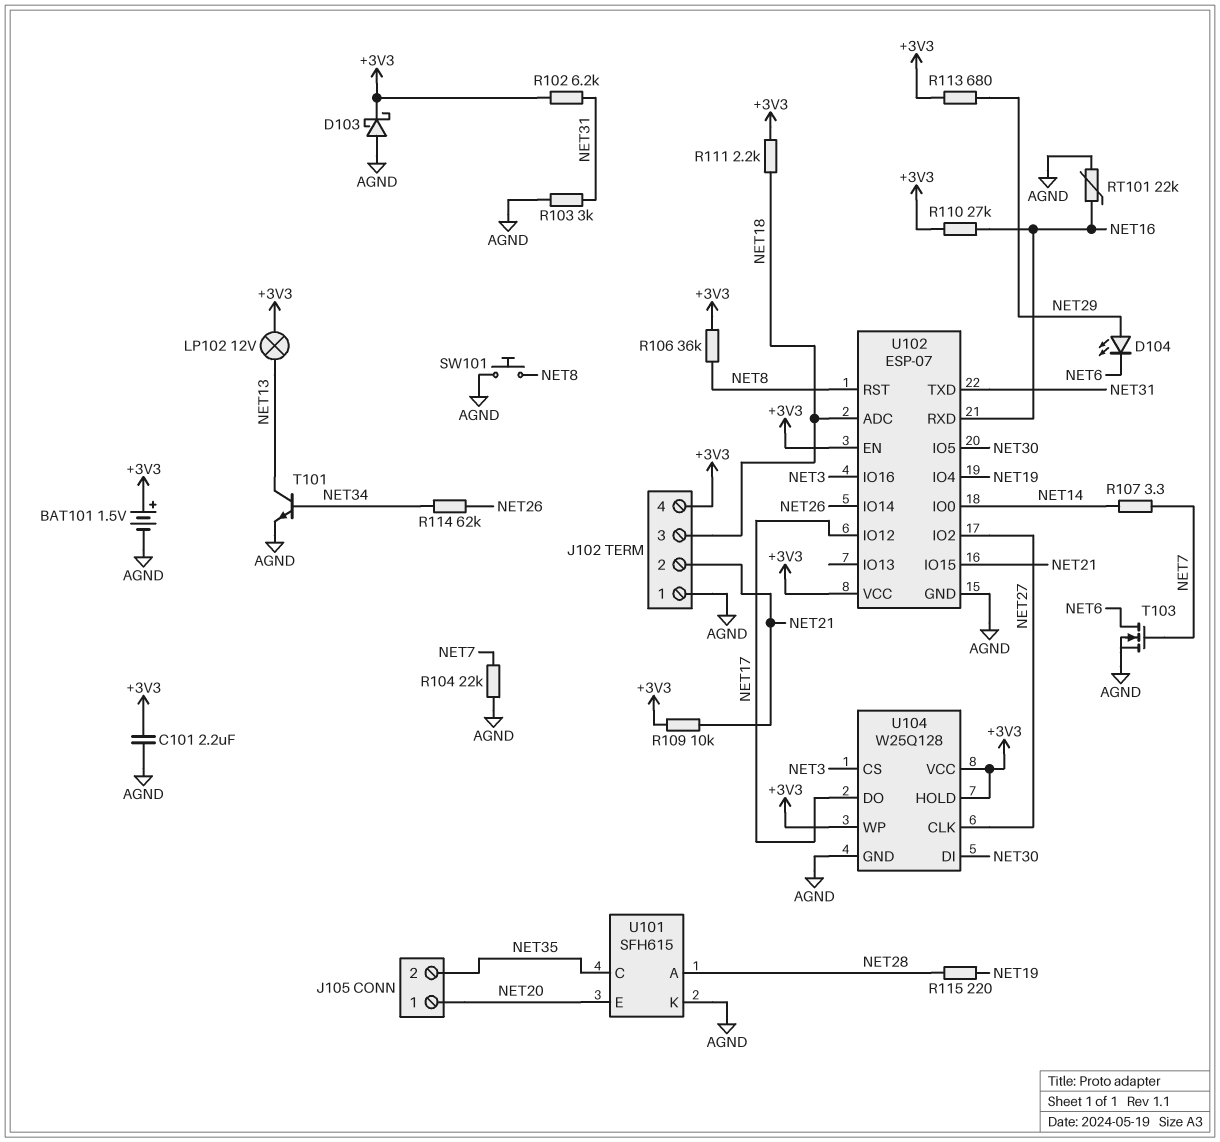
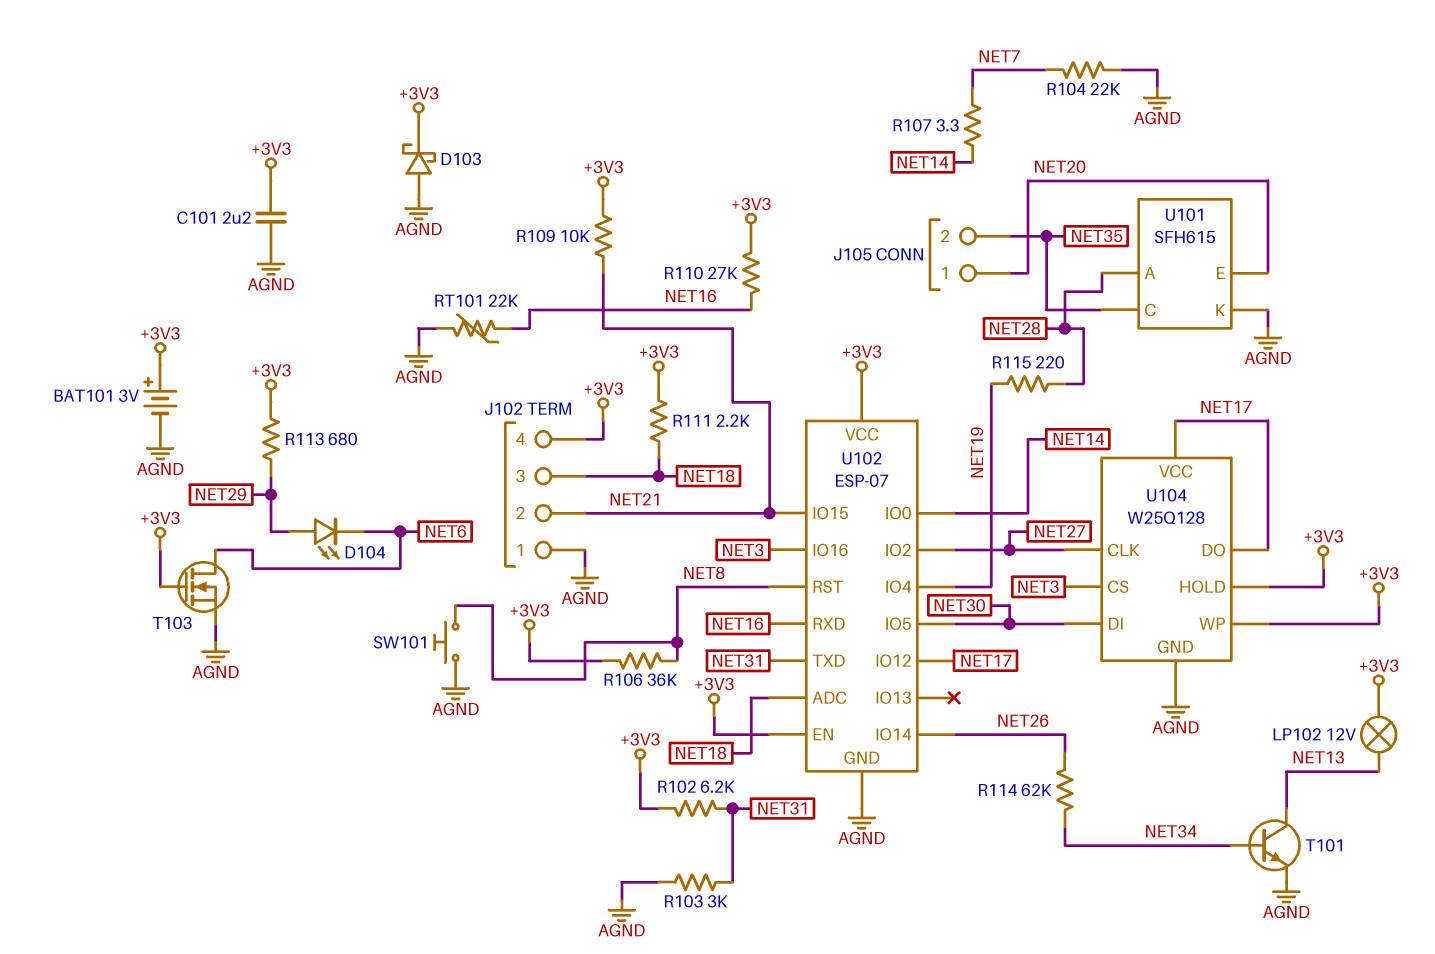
BAT101: 1.5V (plus +3V3, minus AGND) -> 3V (plus +3V3, minus AGND)
T103: NMOS (G NET7, D NET6, S AGND) -> NMOS (G +3V3, D NET6, S AGND)
U104 pin VCC: +3V3 -> NET17

